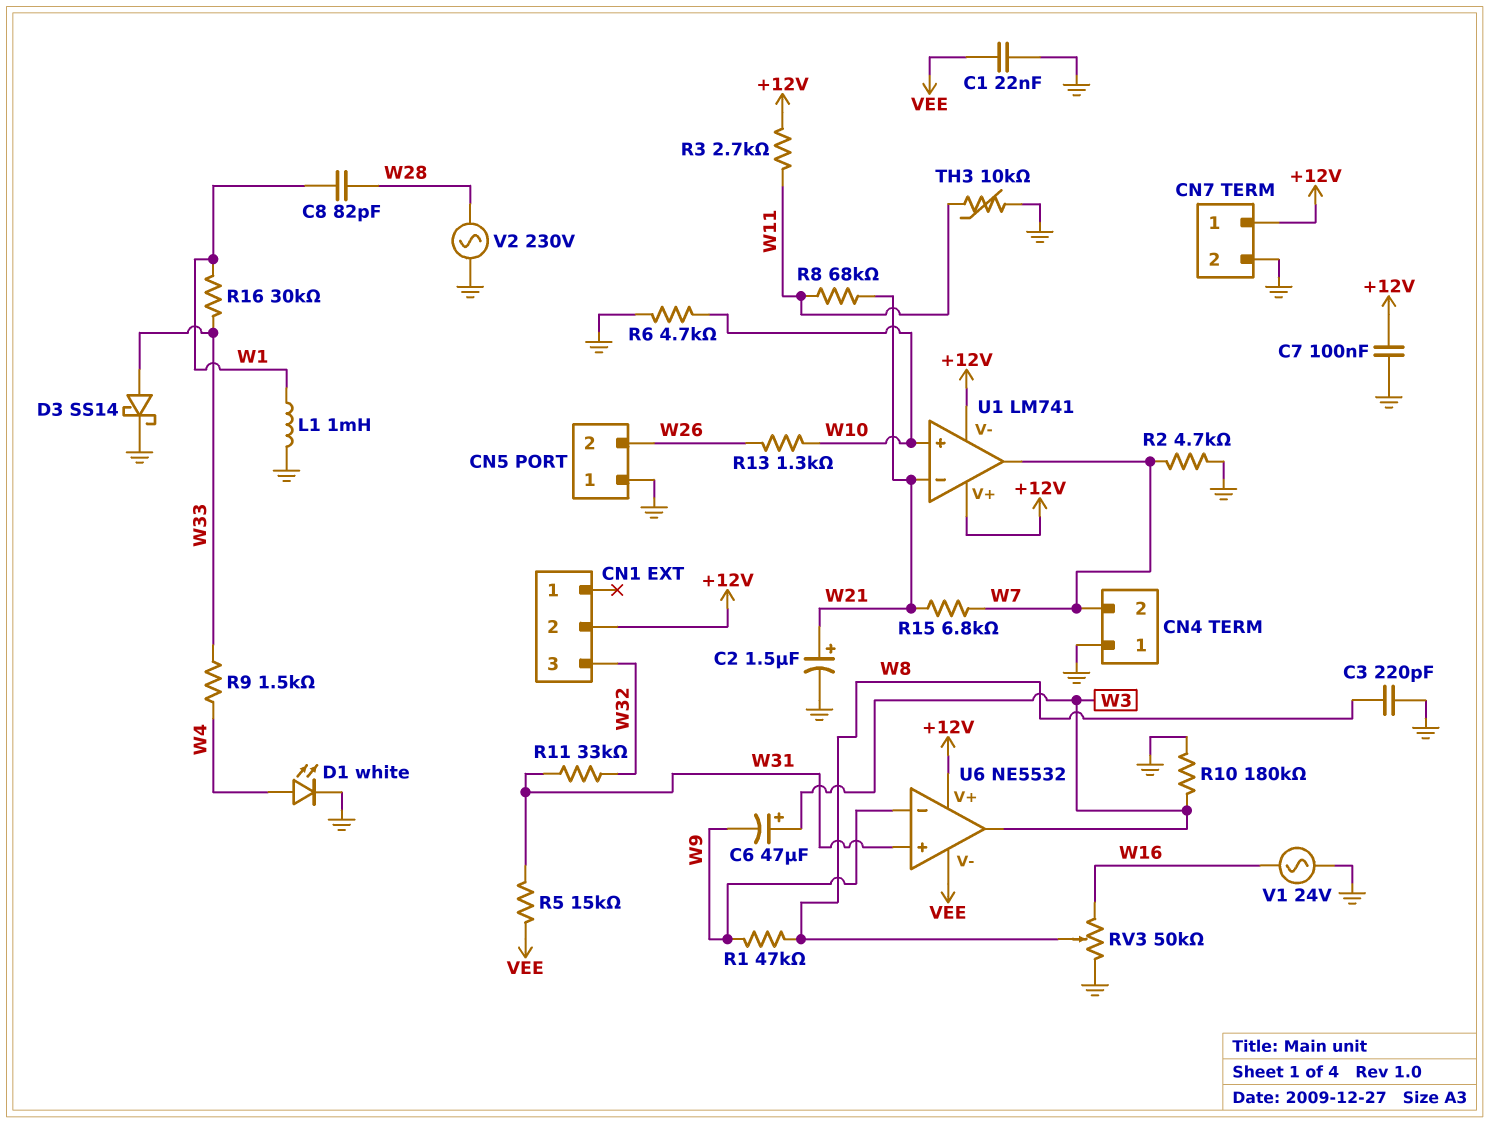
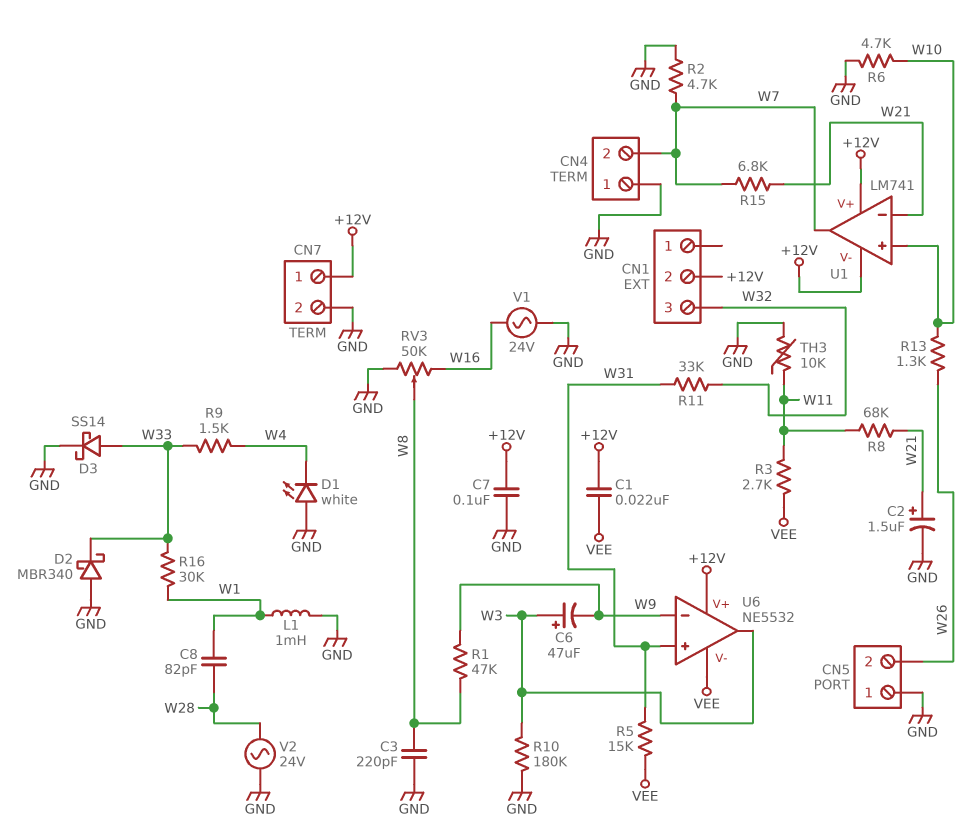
C1: 22nF (GND, VEE) -> 22nF (+12V, VEE)
D1: LED white (A W4, K GND) -> LED white (A GND, K W4)
D2: none -> schottky MBR340 (A GND, K W33)
R3: 2.7k (+12V, W11) -> 2.7k (VEE, W11)
V2: AC 230V (GND, W28) -> AC 24V (GND, W28)

